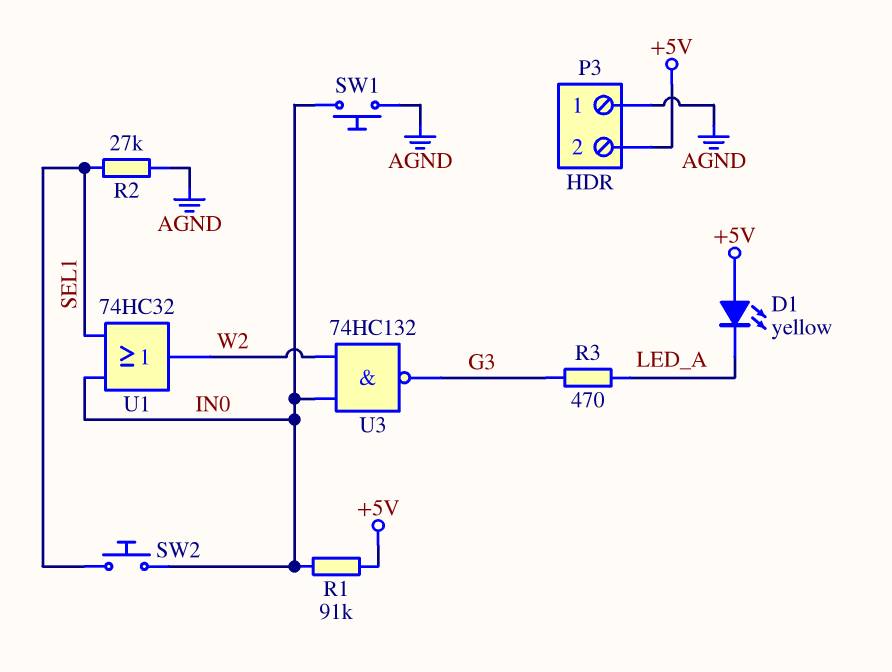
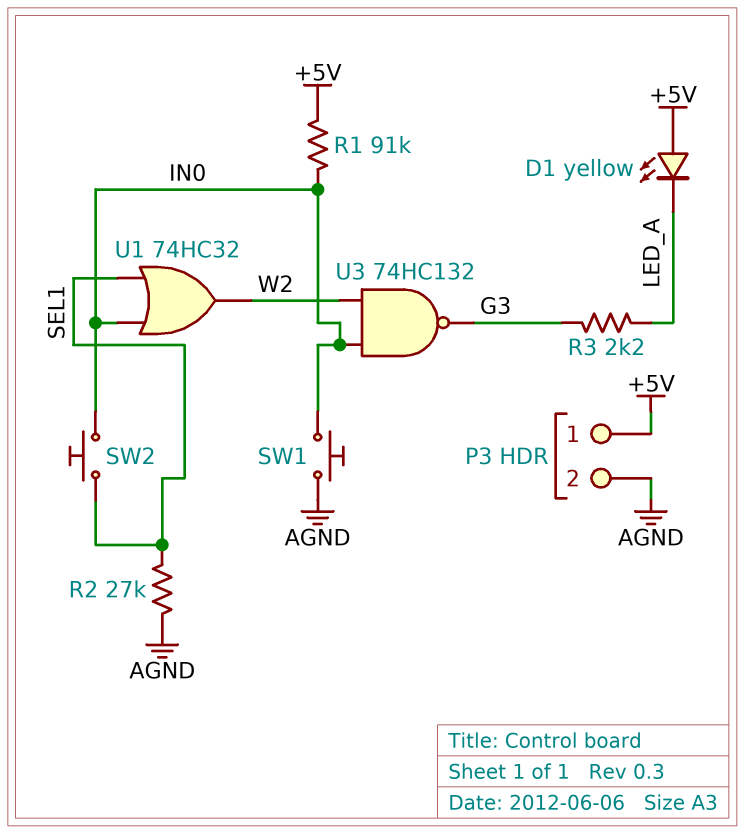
P3 pin 1: AGND -> +5V
P3 pin 2: +5V -> AGND
R3: 470 (G3, LED_A) -> 2.2k (G3, LED_A)

